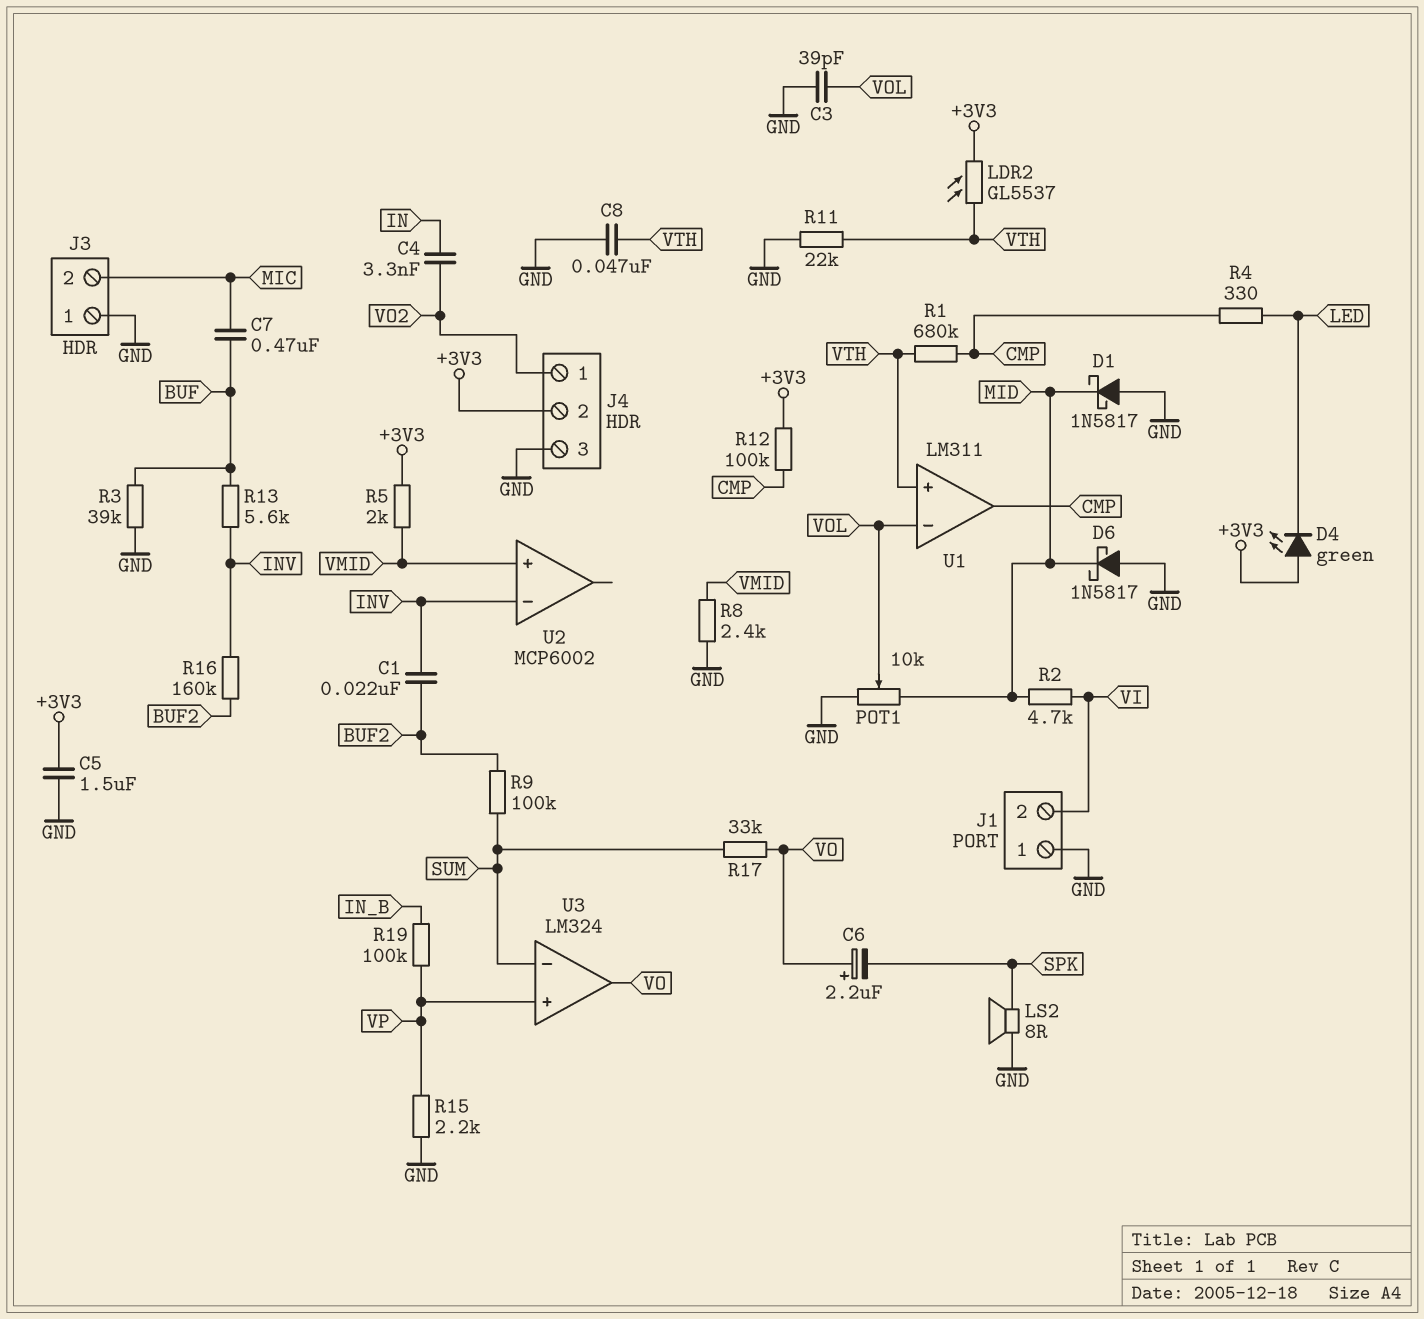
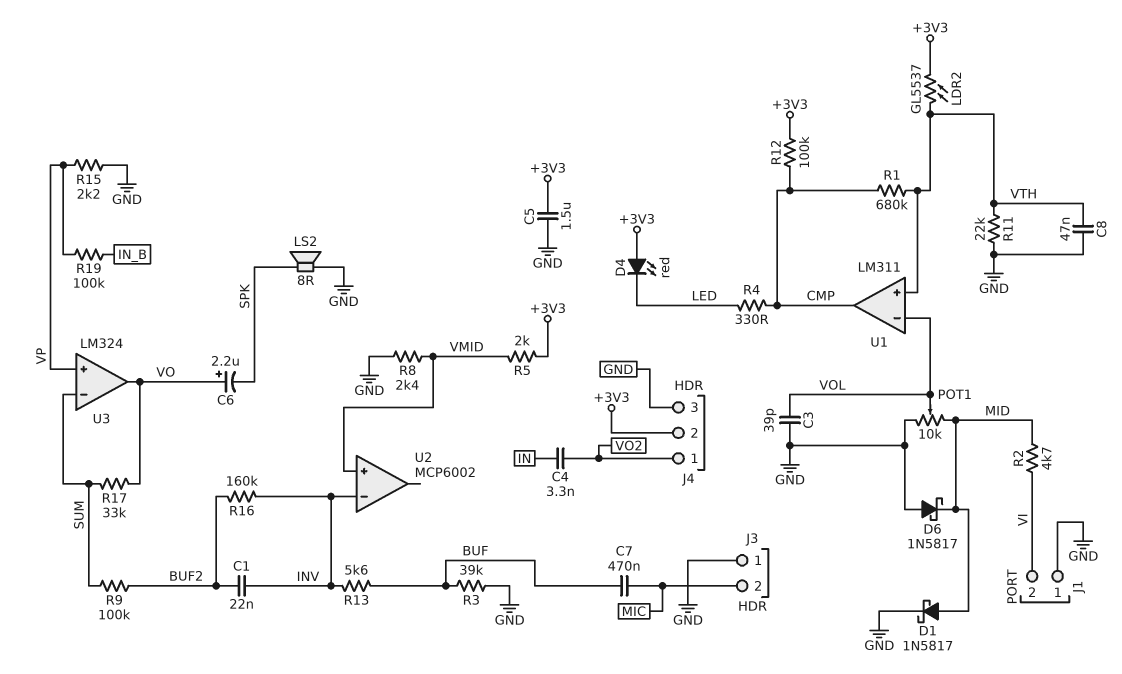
D1: schottky 1N5817 (A GND, K MID) -> schottky 1N5817 (A MID, K GND)
D4: LED green (A +3V3, K LED) -> LED red (A +3V3, K LED)

